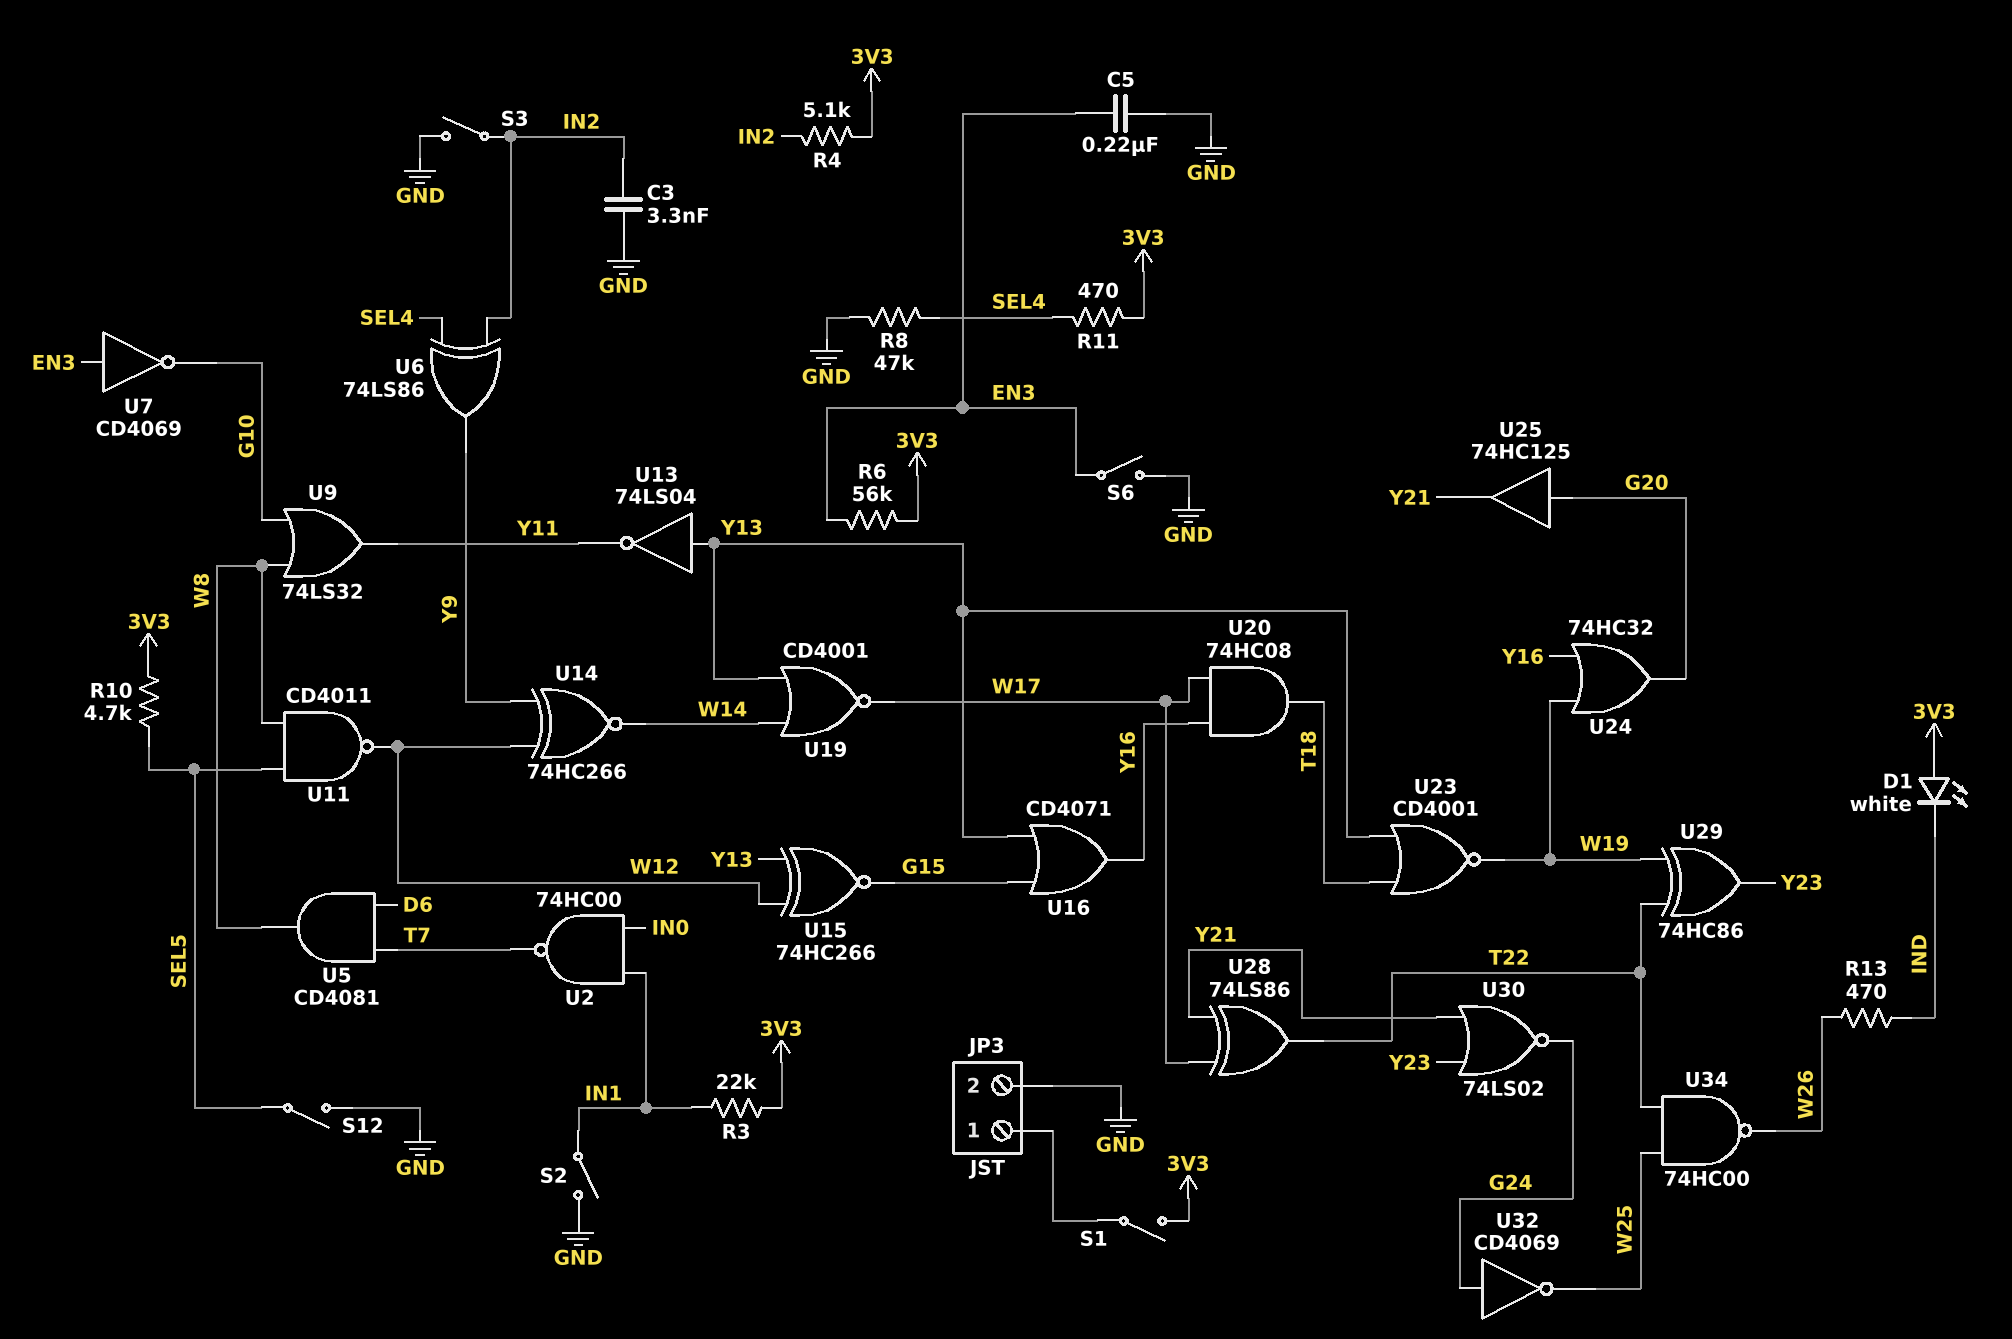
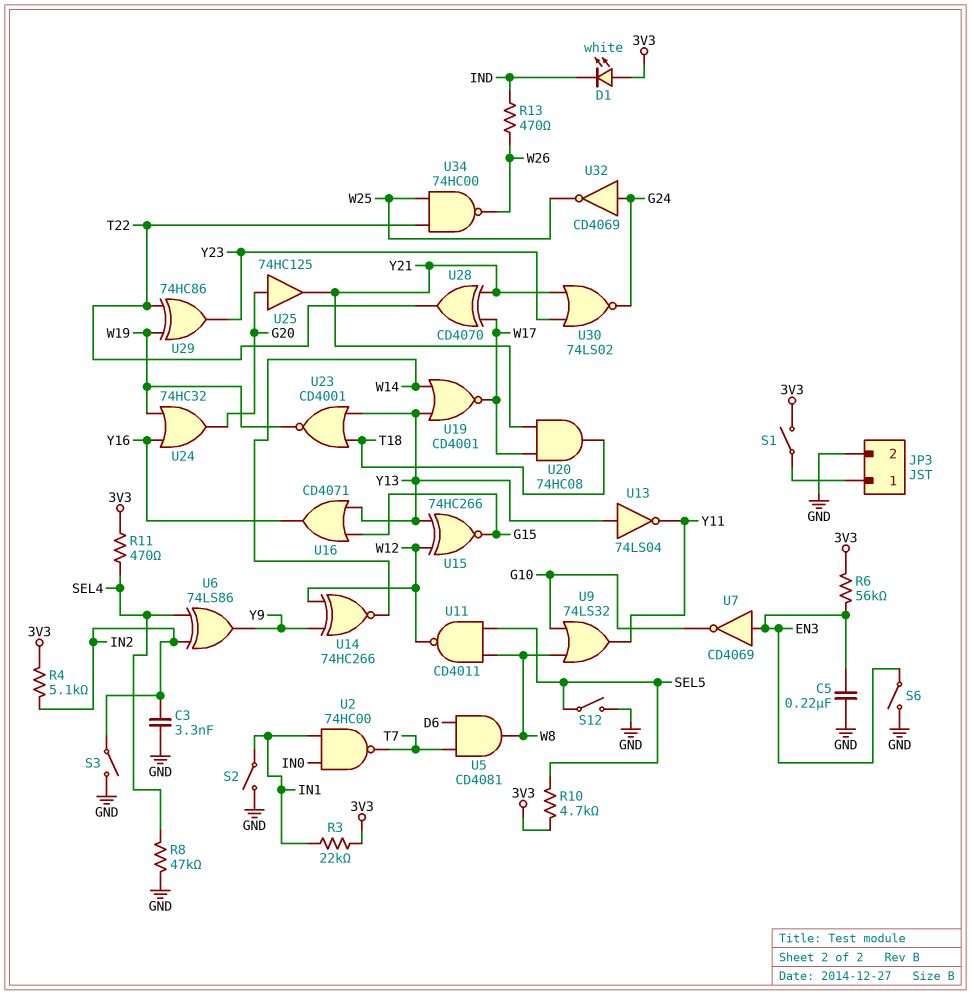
U20: AND 74HC08 (in W17, in Y16, out T18) -> AND 74HC08 (in W17, in Y21, out T18)
U28: XOR 74LS86 (in W17, in Y21, out T22) -> XOR CD4070 (in W17, in Y21, out T22)

